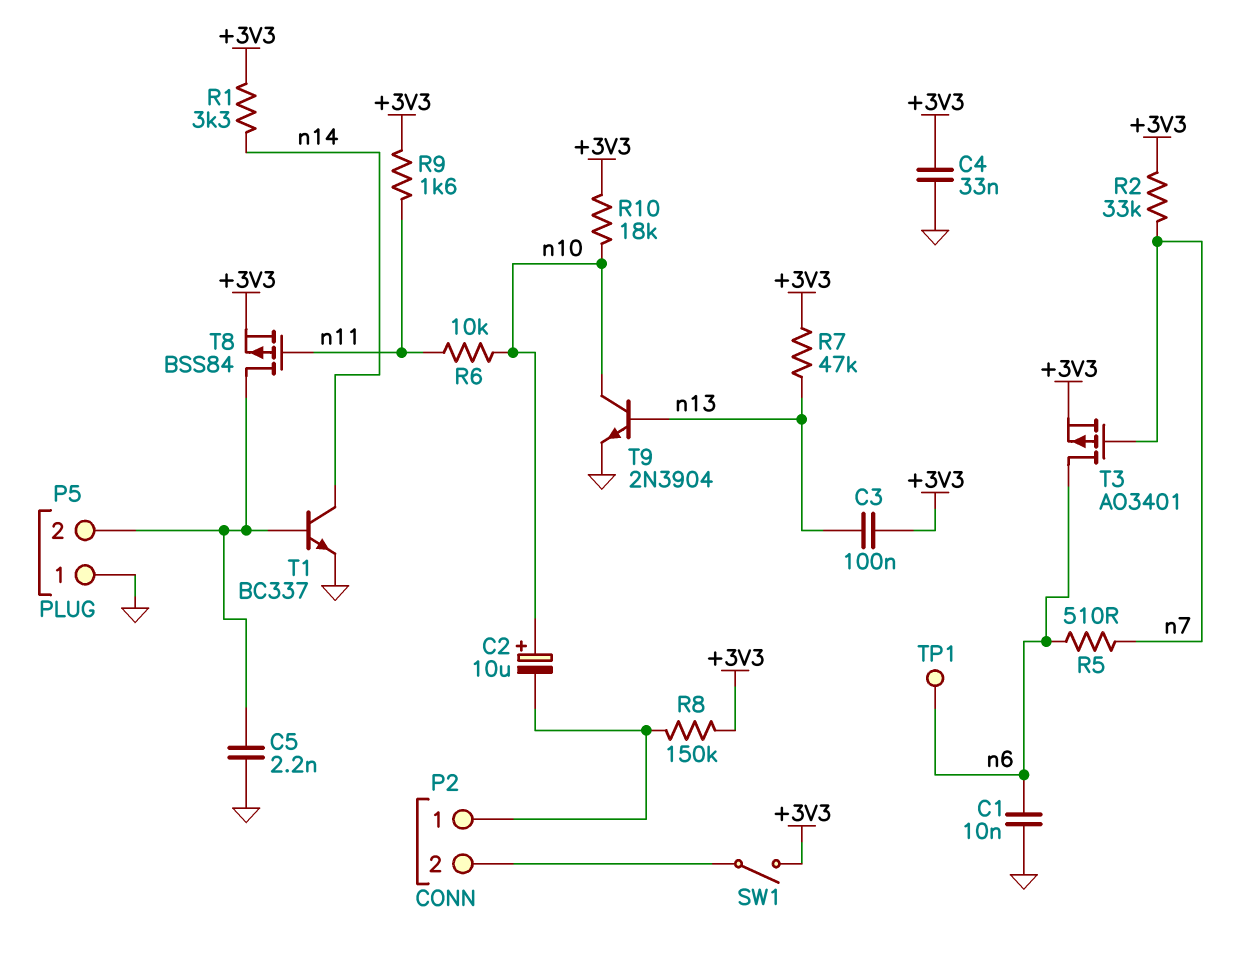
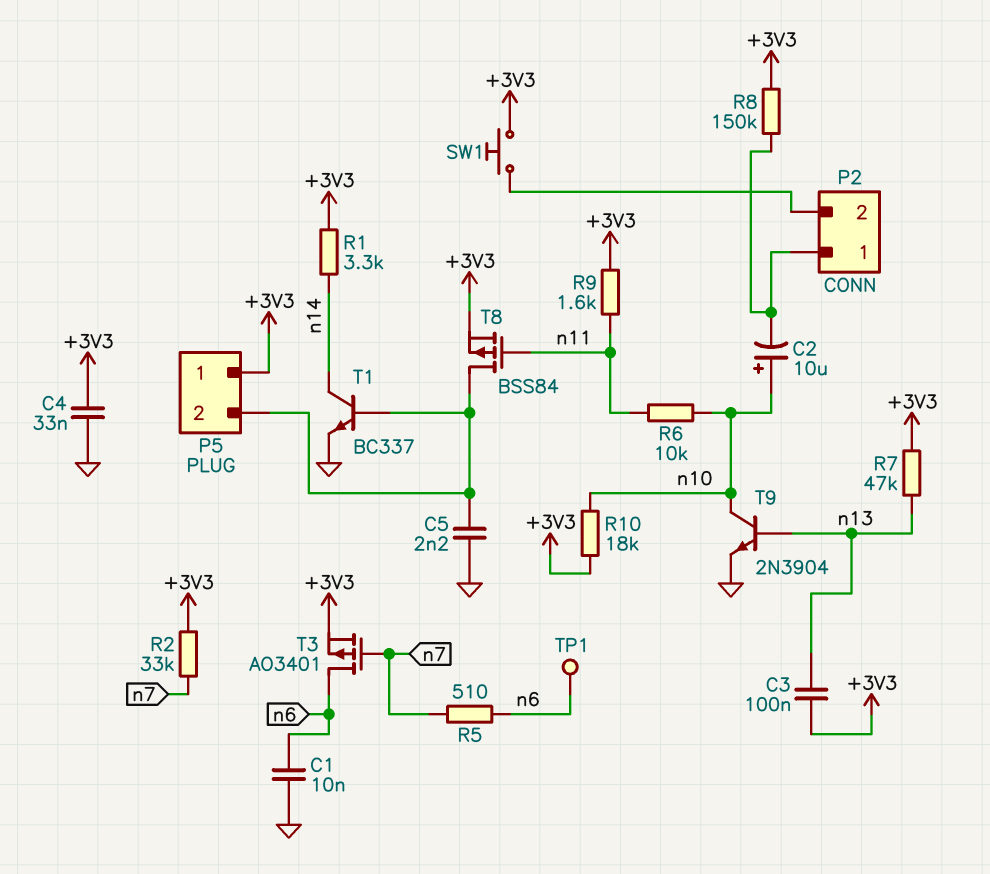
P5 pin 1: GND -> +3V3
SW1: switch (+3V3, P2/2) -> button (+3V3, P2/2)

